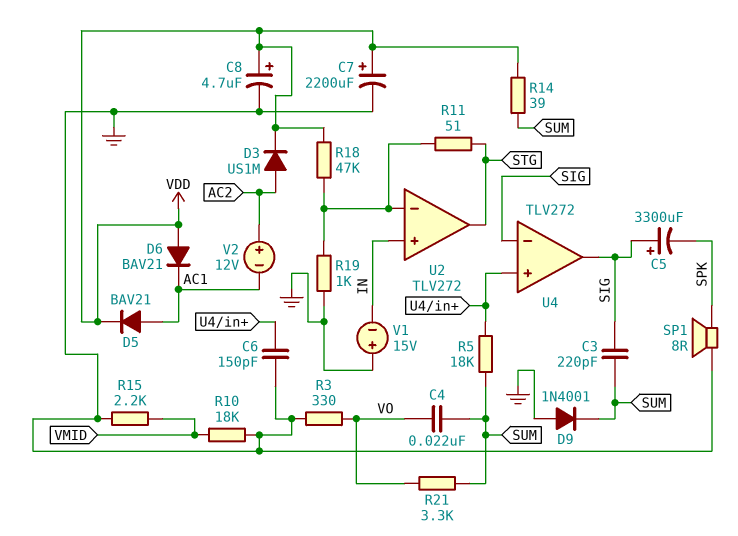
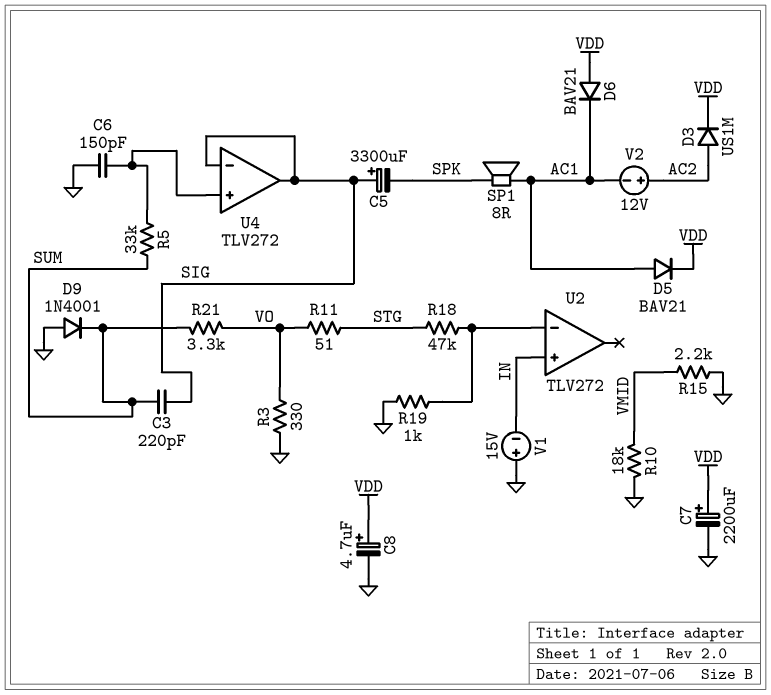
C4: 22nF (SUM, VO) -> none
R5: 18k (SUM, U4/in+) -> 33k (SUM, U4/in+)
R11: 51 (STG, U2/in-) -> 51 (STG, VO)
R14: 39 (SUM, VDD) -> none
R18: 47k (U2/in-, VDD) -> 47k (STG, U2/in-)
SP1: speaker 8R (GND, SPK) -> speaker 8R (AC1, SPK)
U2 pin out: STG -> none

